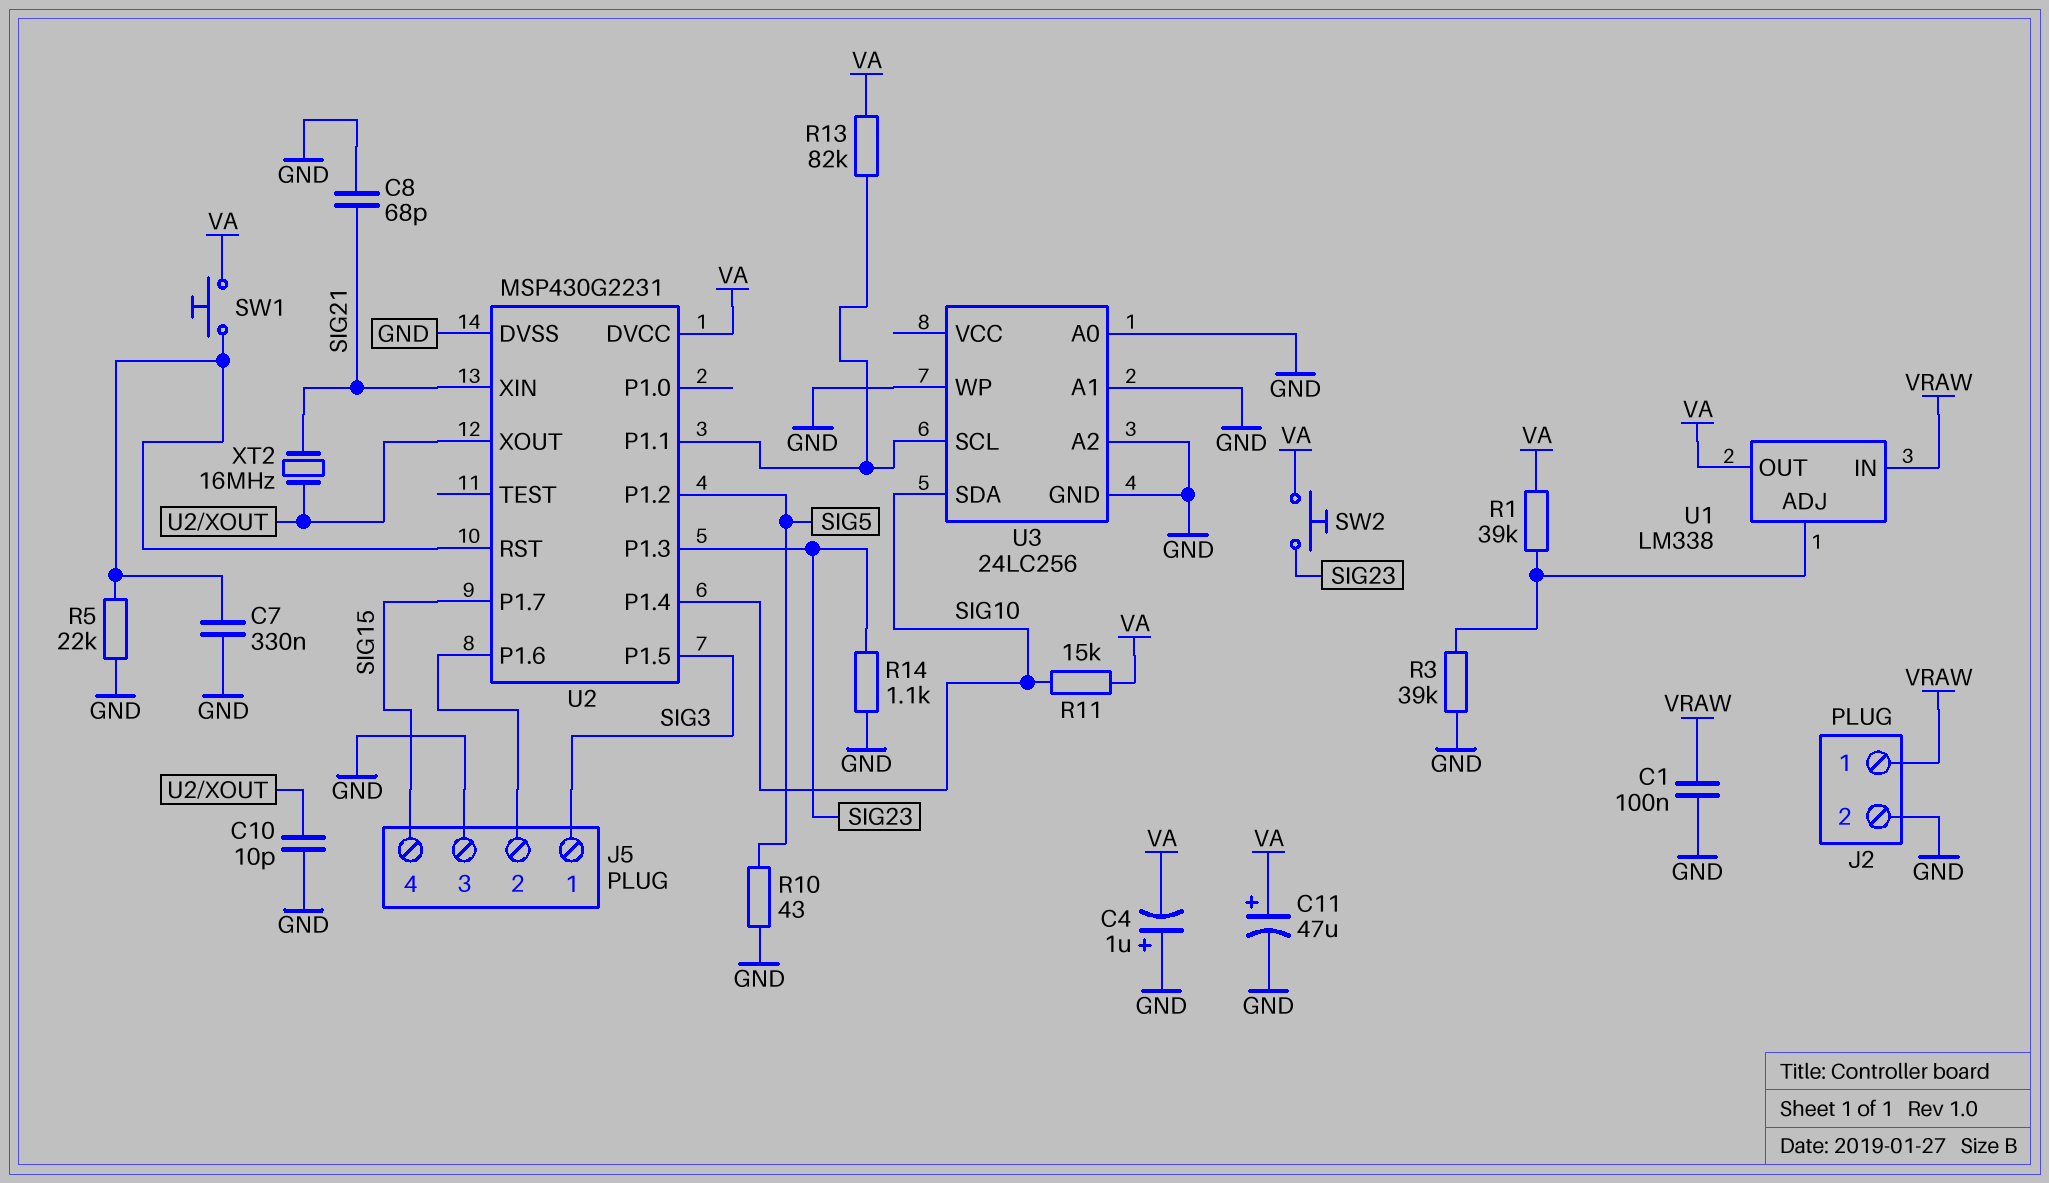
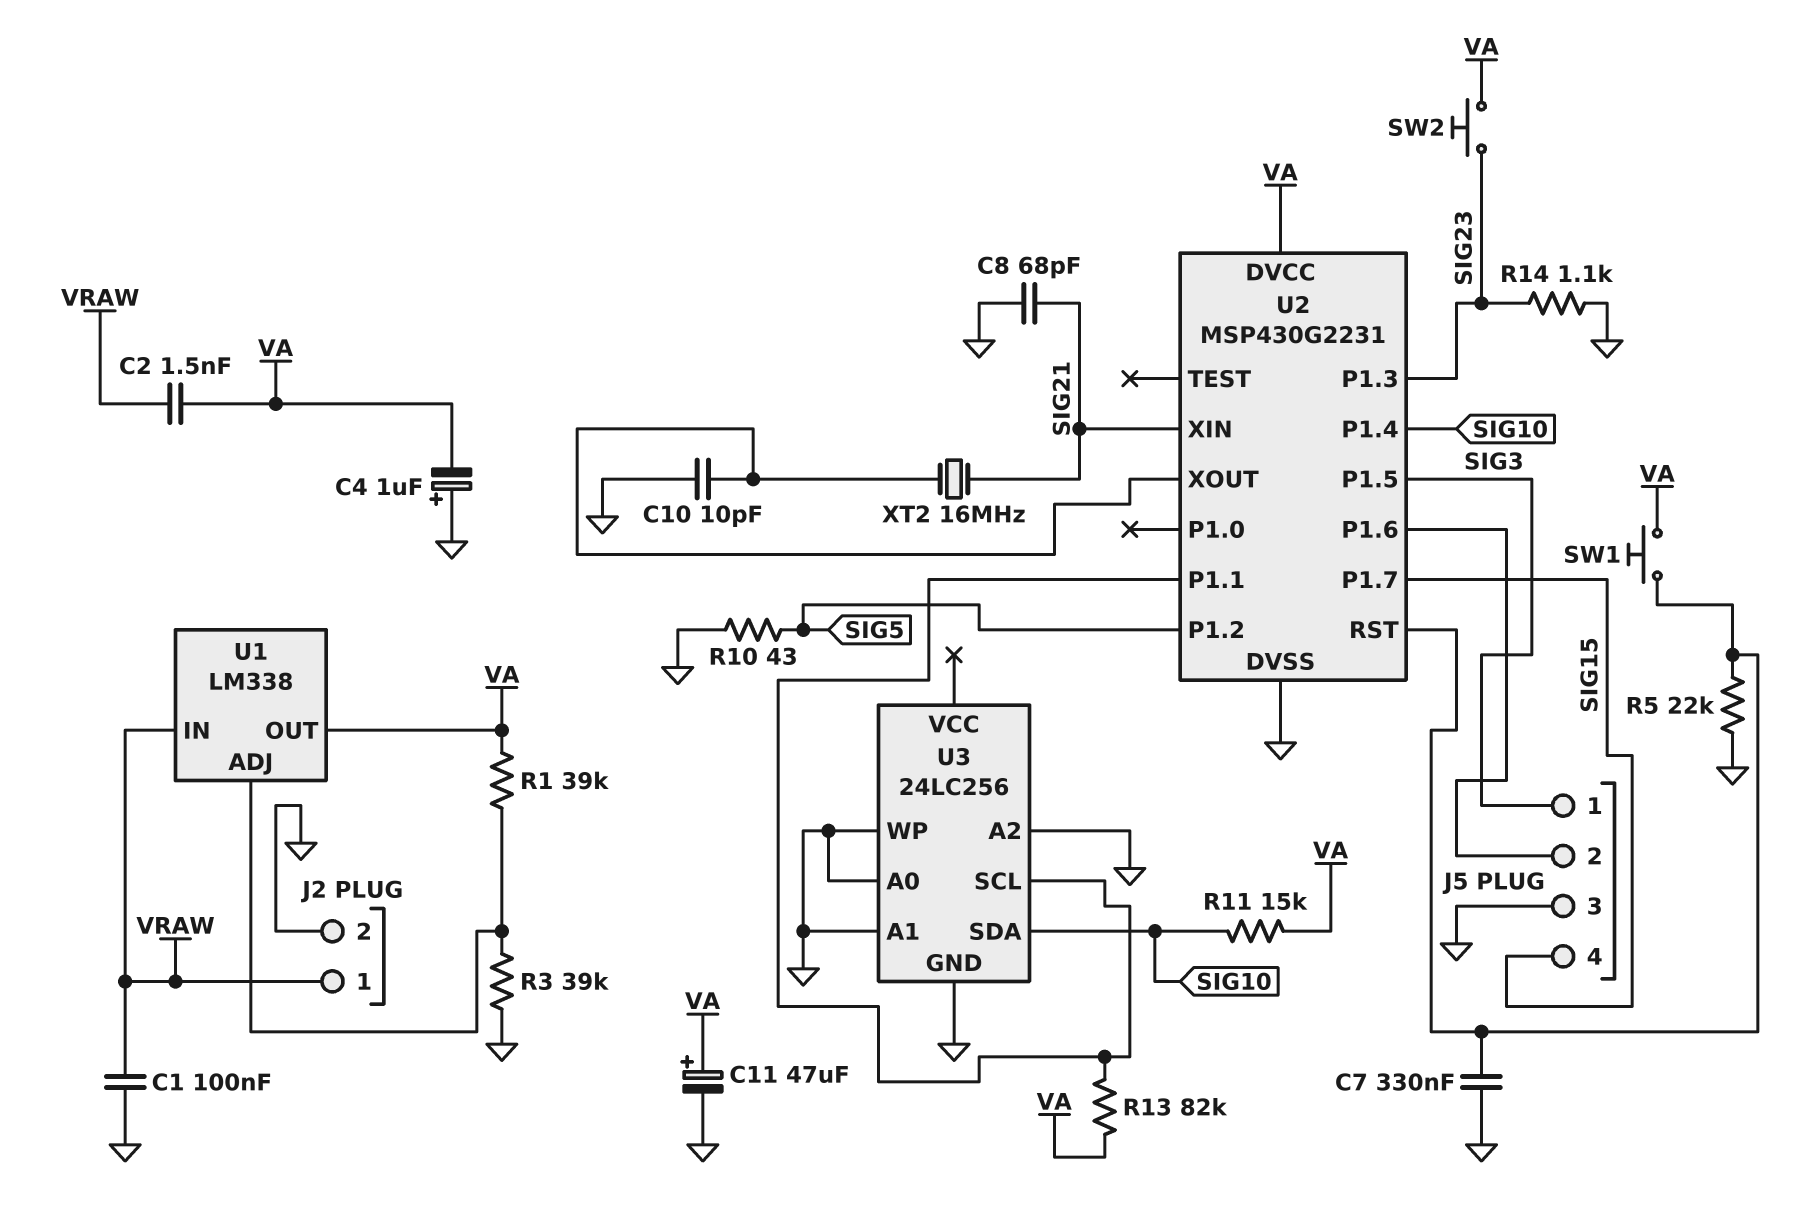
C2: none -> 1.5nF (VA, VRAW)

